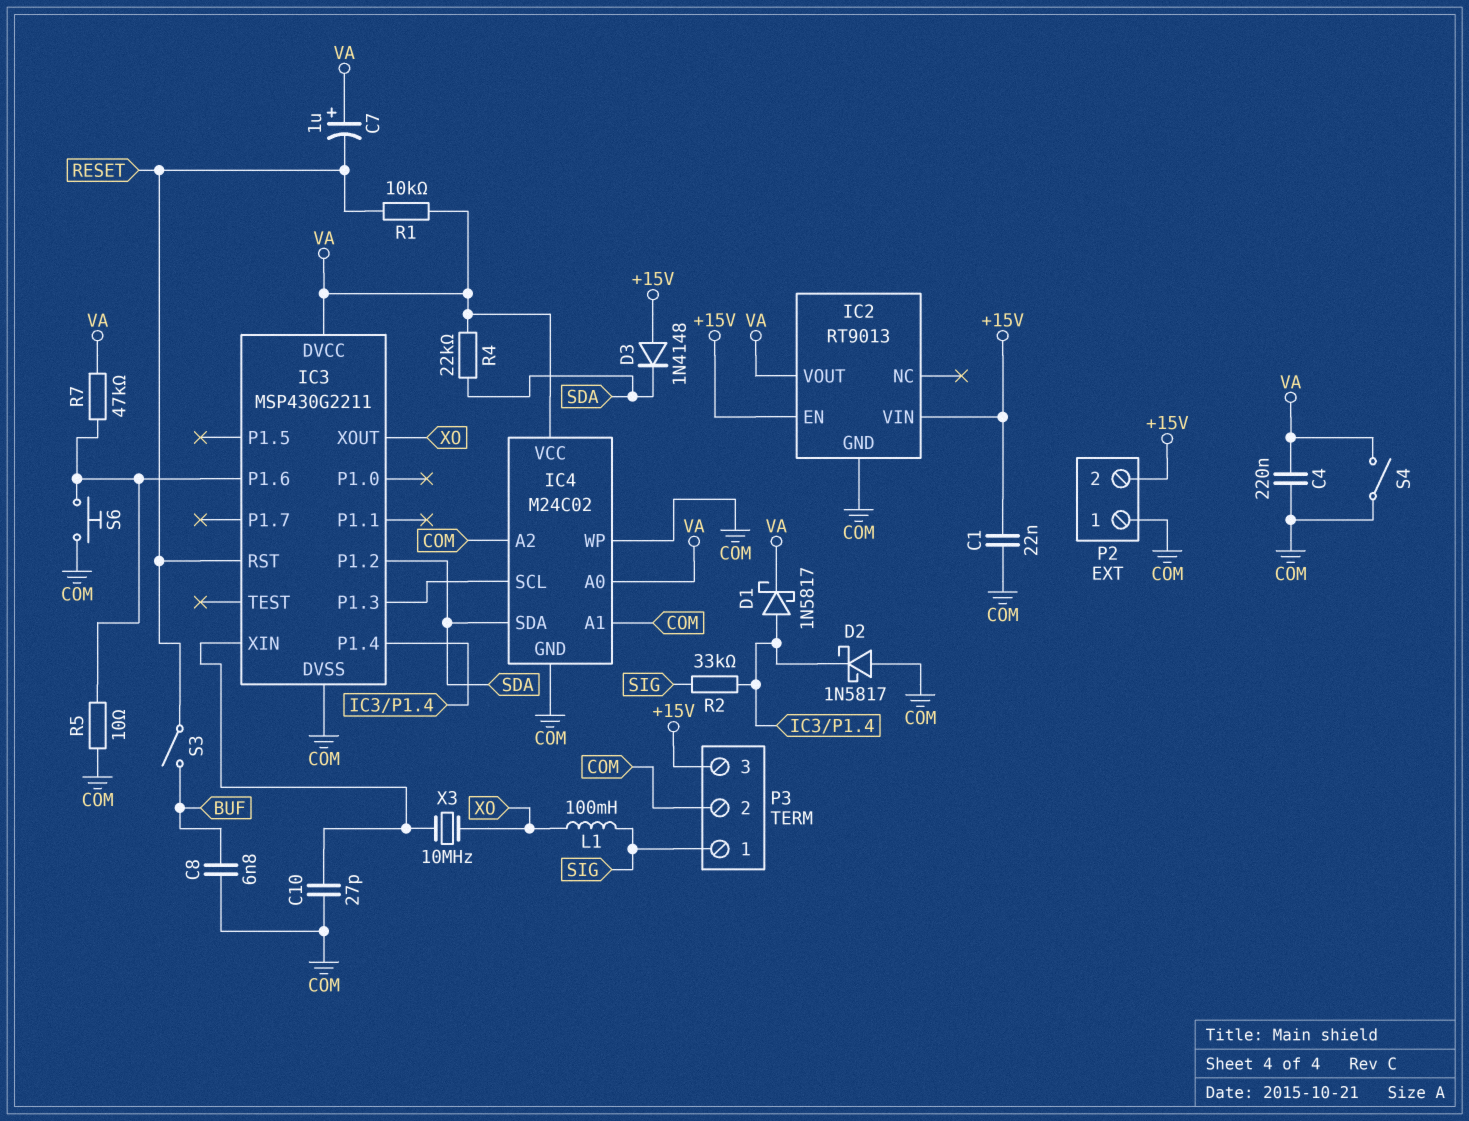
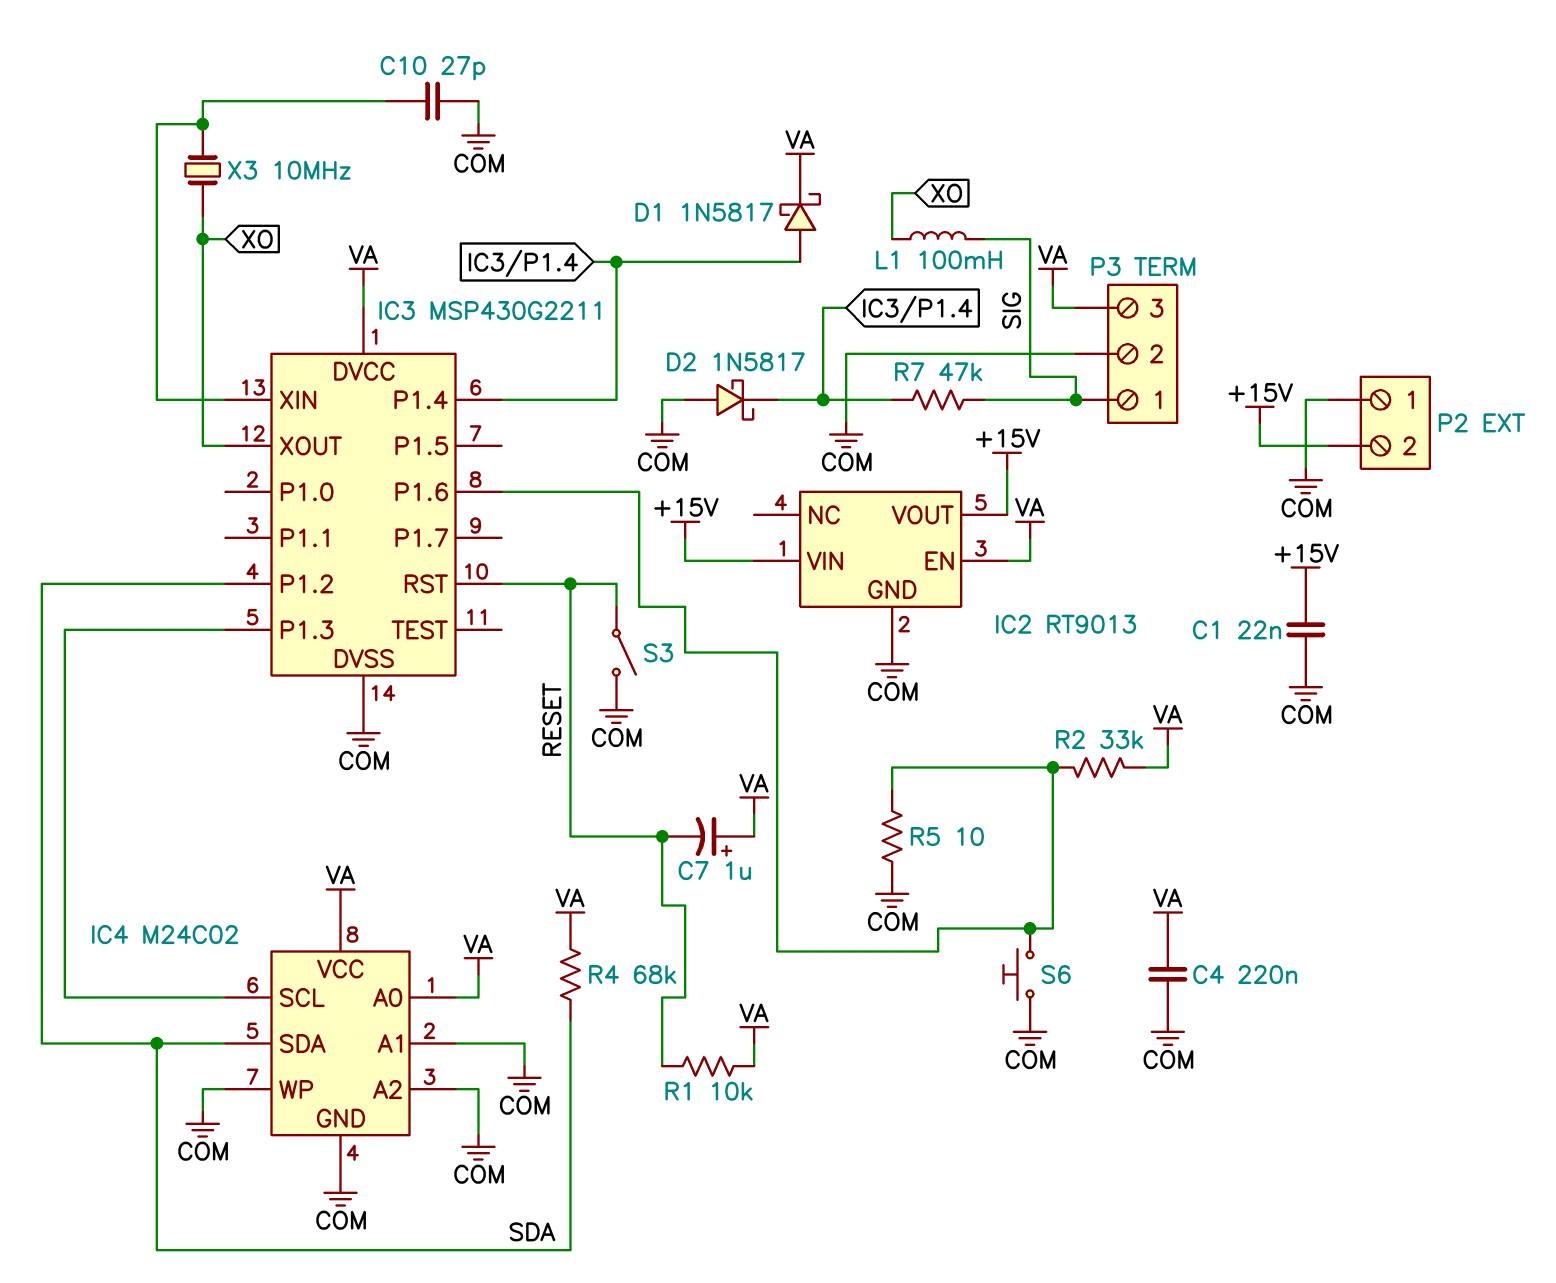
C8: 6.8nF (BUF, COM) -> none
D3: diode 1N4148 (A +15V, K SDA) -> none
IC2 pin EN: +15V -> VA
IC2 pin VOUT: VA -> +15V
P3 pin 3: +15V -> VA
R2: 33k (IC3/P1.4, SIG) -> 33k (IC3/P1.6, VA)
R4: 22k (SDA, VA) -> 68k (SDA, VA)
R7: 47k (IC3/P1.6, VA) -> 47k (IC3/P1.4, SIG)
S3: switch (BUF, RESET) -> switch (COM, RESET)
S4: switch (COM, VA) -> none

